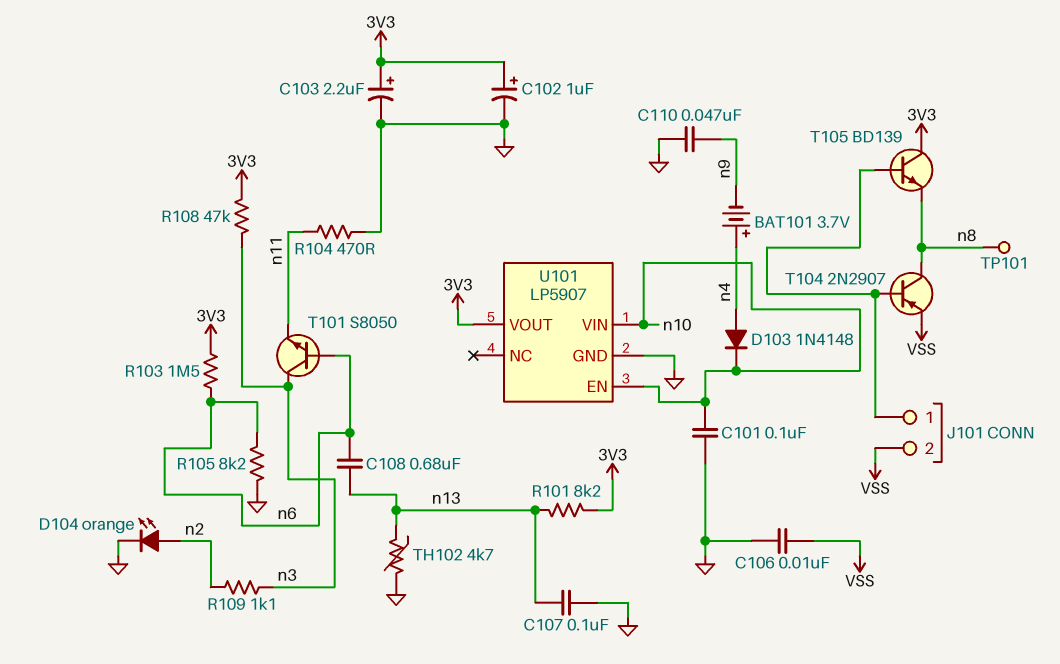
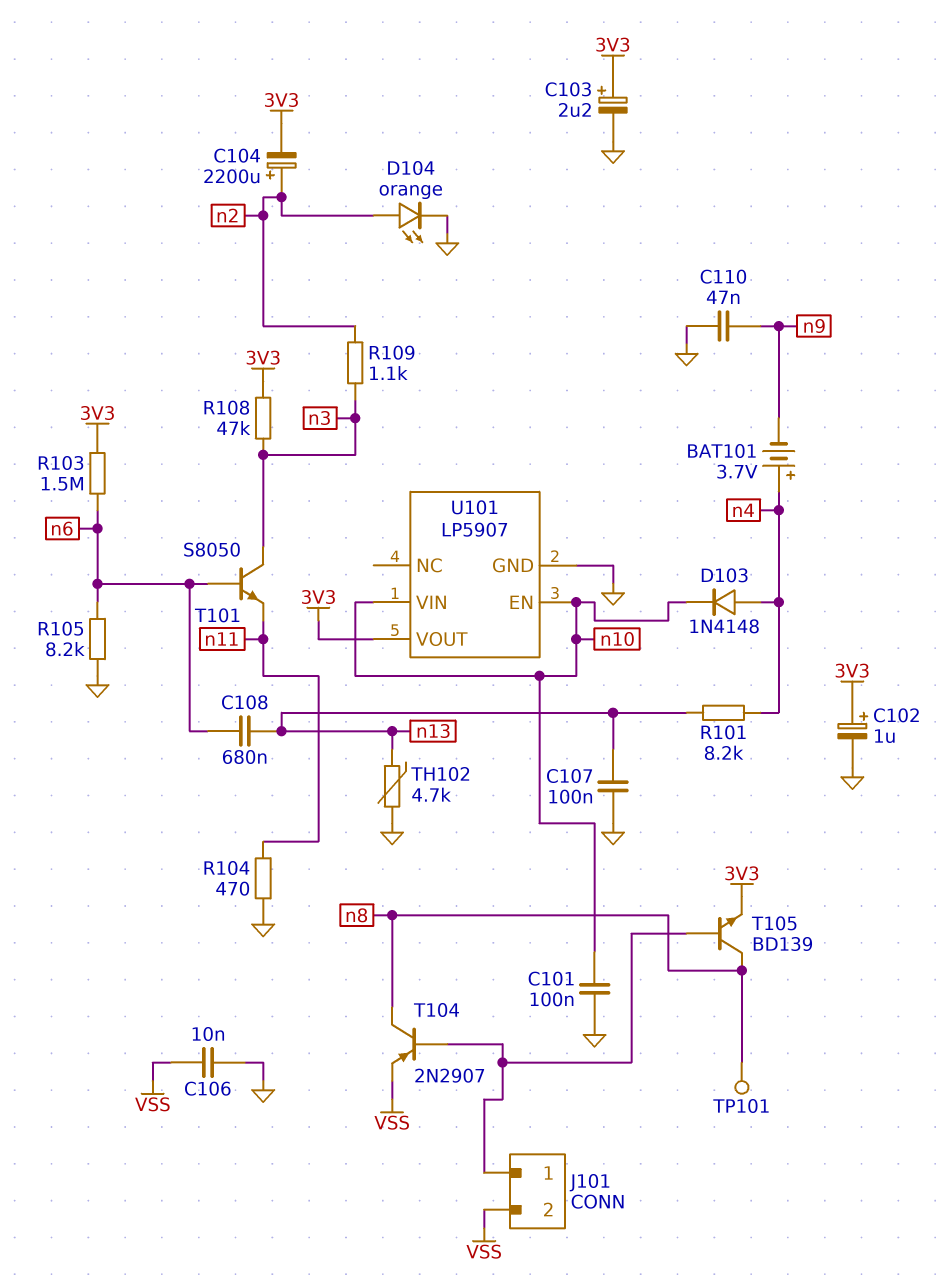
C104: none -> 2200uF (plus n2, minus 3V3)
R101: 8.2k (3V3, n13) -> 8.2k (n4, n13)
T105: NPN BD139 (B J101/1, C 3V3, E n8) -> NPN BD139 (B J101/1, C n8, E 3V3)

